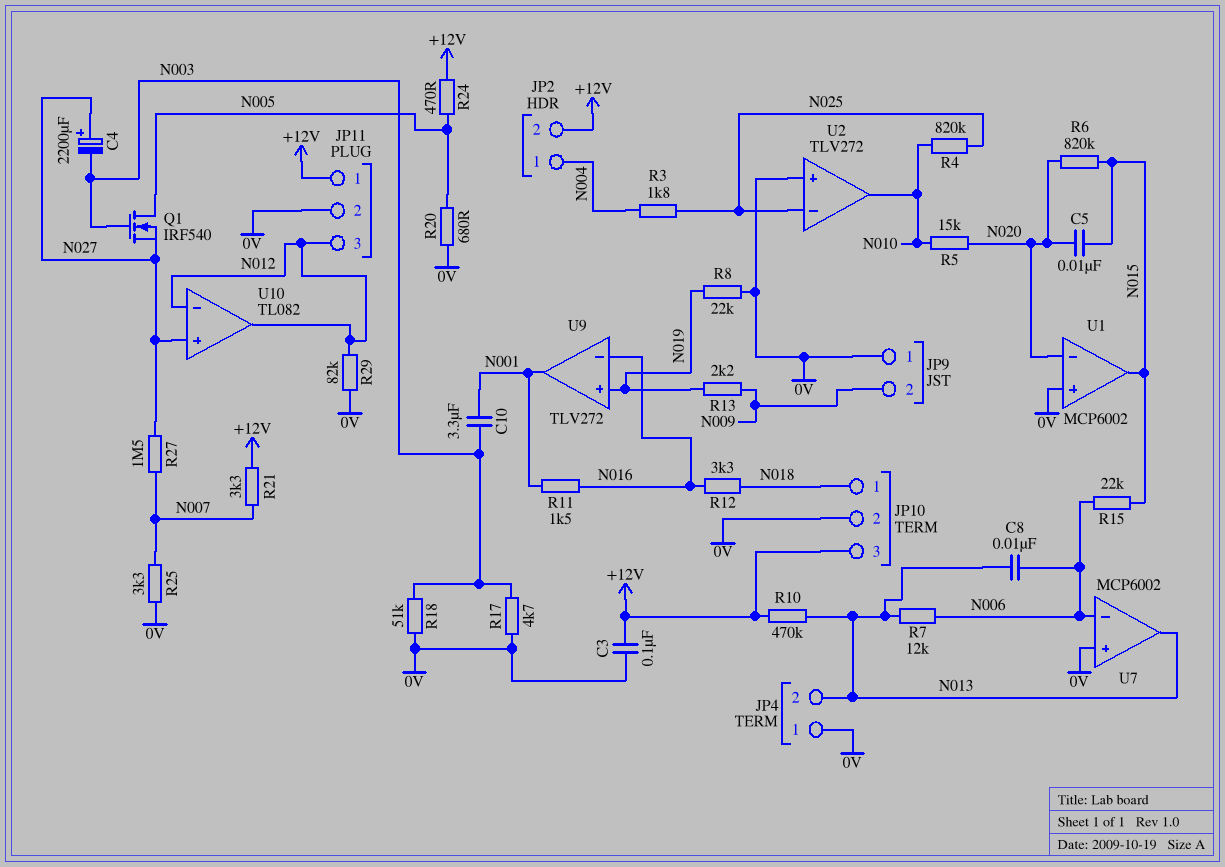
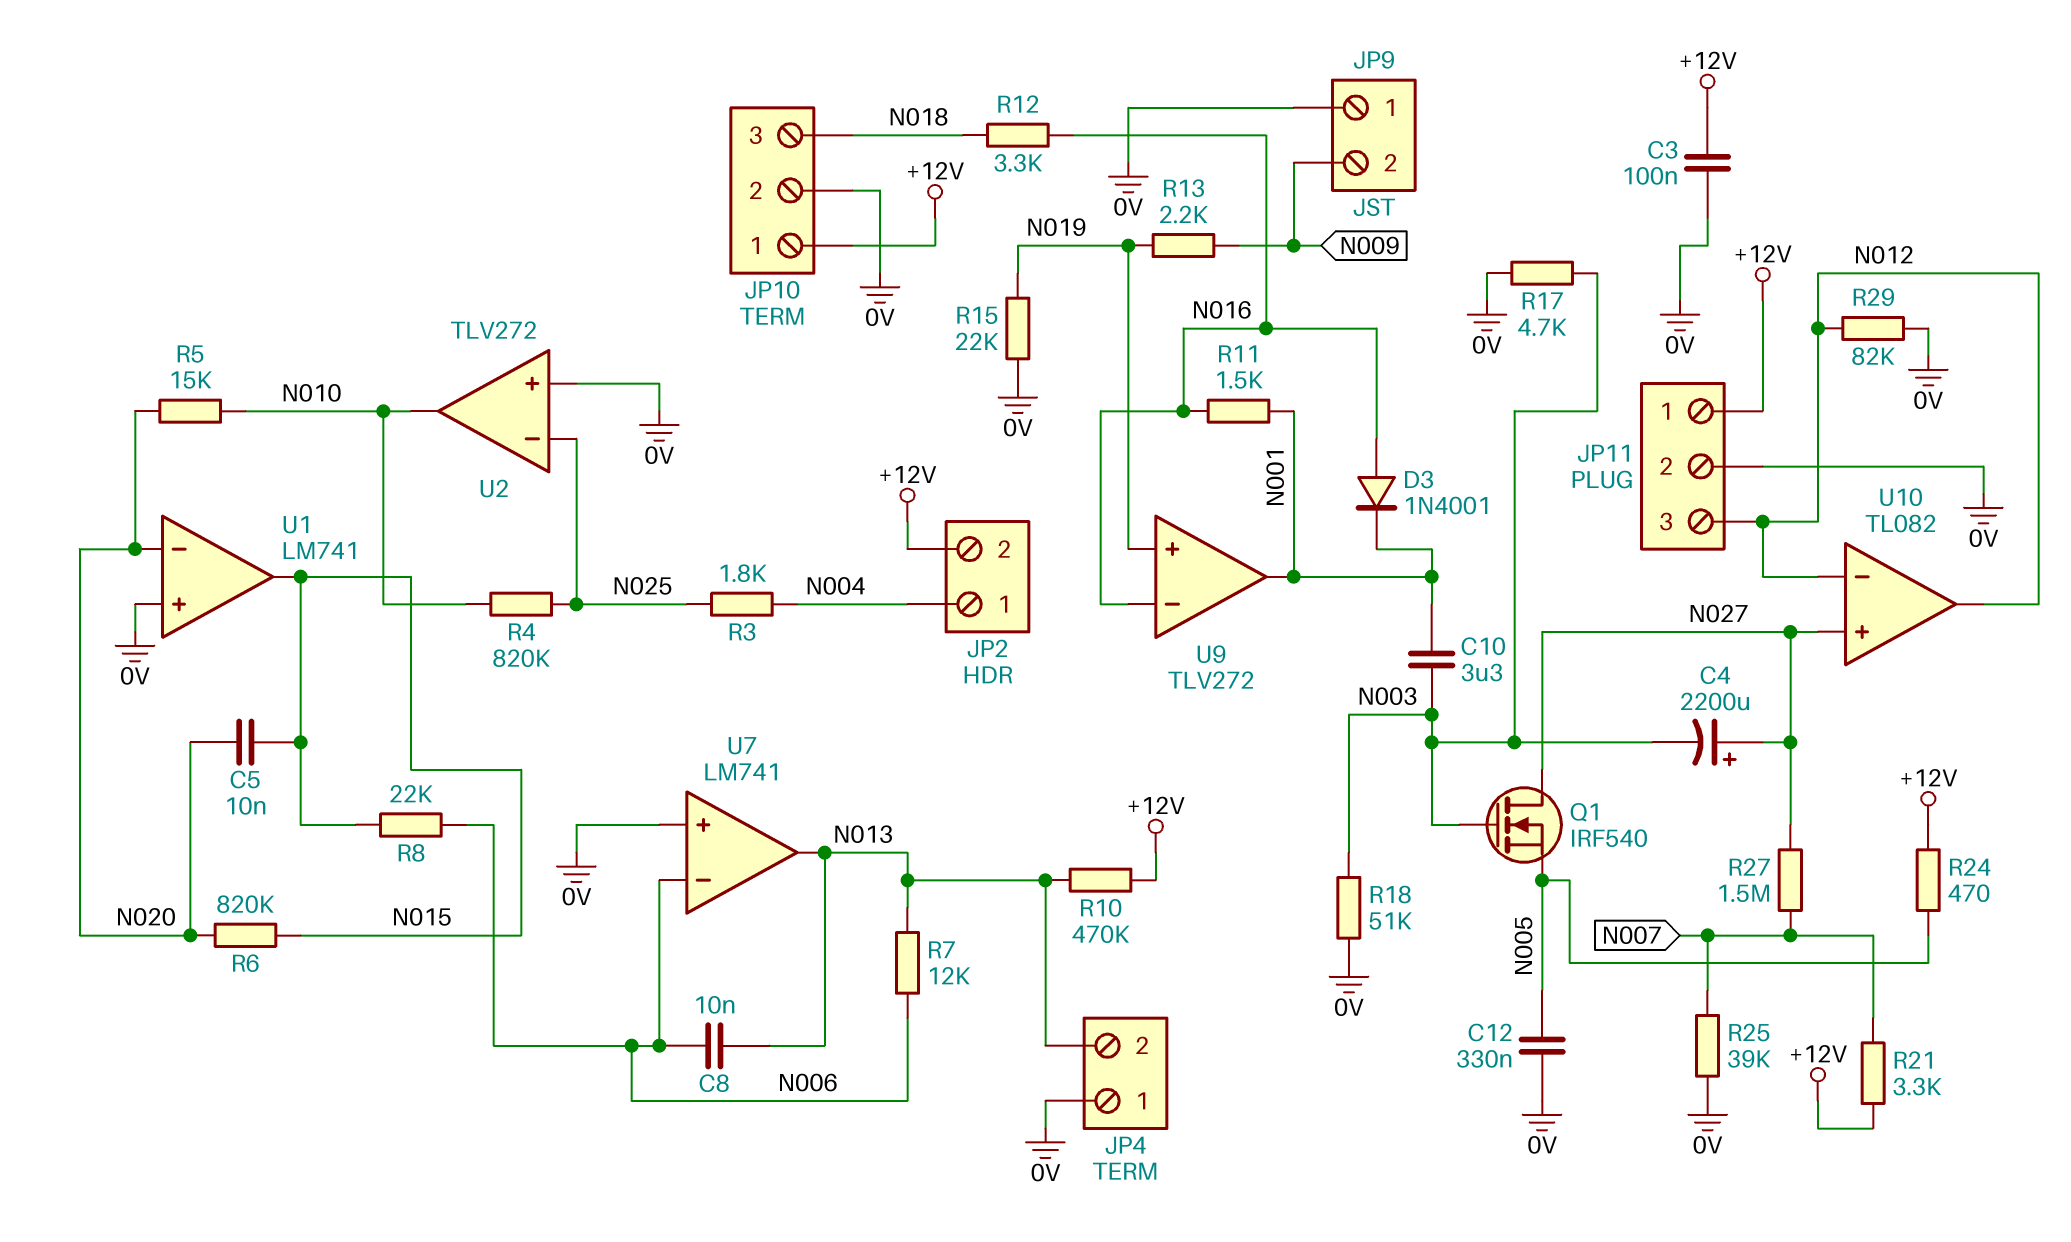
C12: none -> 330nF (0V, N005)
D3: none -> diode 1N4001 (A N016, K N001)
JP10 pin 1: N018 -> +12V
JP10 pin 3: +12V -> N018
Q1: NMOS IRF540 (G N003, D N005, S N027) -> NMOS IRF540 (G N003, D N027, S N005)
R8: 22k (0V, N019) -> 22k (N006, N015)
R15: 22k (N006, N015) -> 22k (0V, N019)
R20: 680 (0V, N005) -> none
R25: 3.3k (0V, N007) -> 39k (0V, N007)
U1: MCP6002 -> LM741
U7: MCP6002 -> LM741

